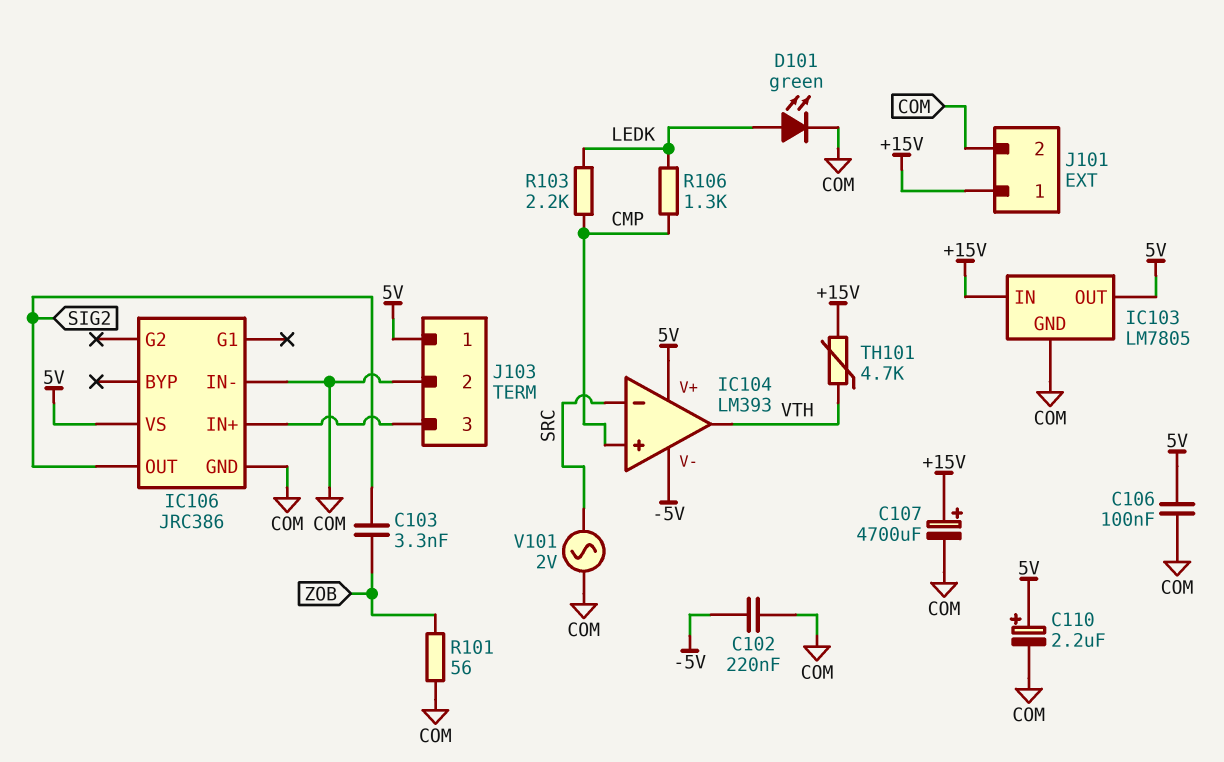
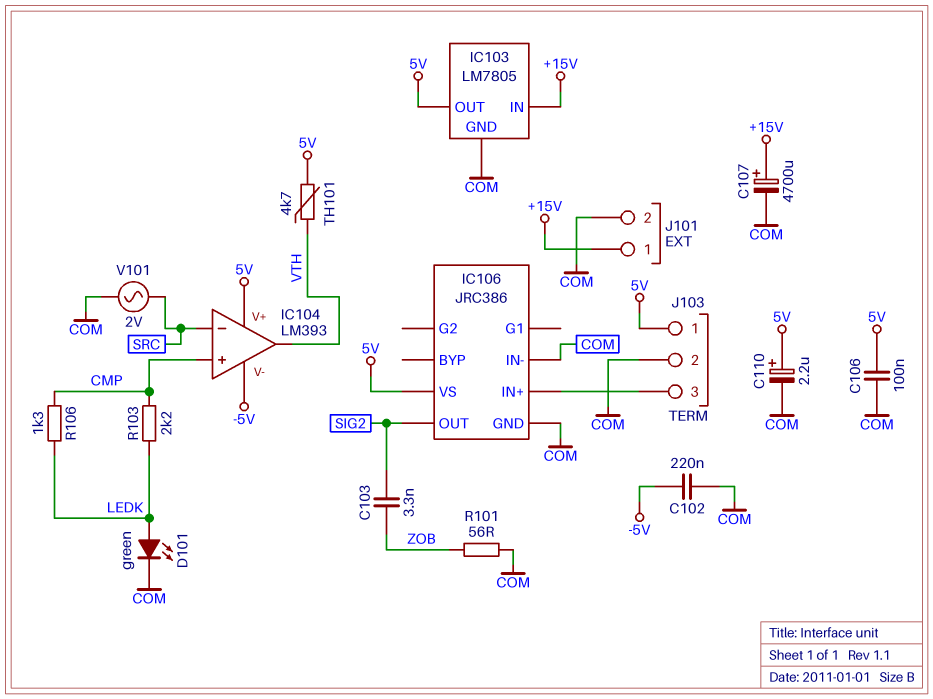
TH101: 4.7k (+15V, VTH) -> 4.7k (5V, VTH)

